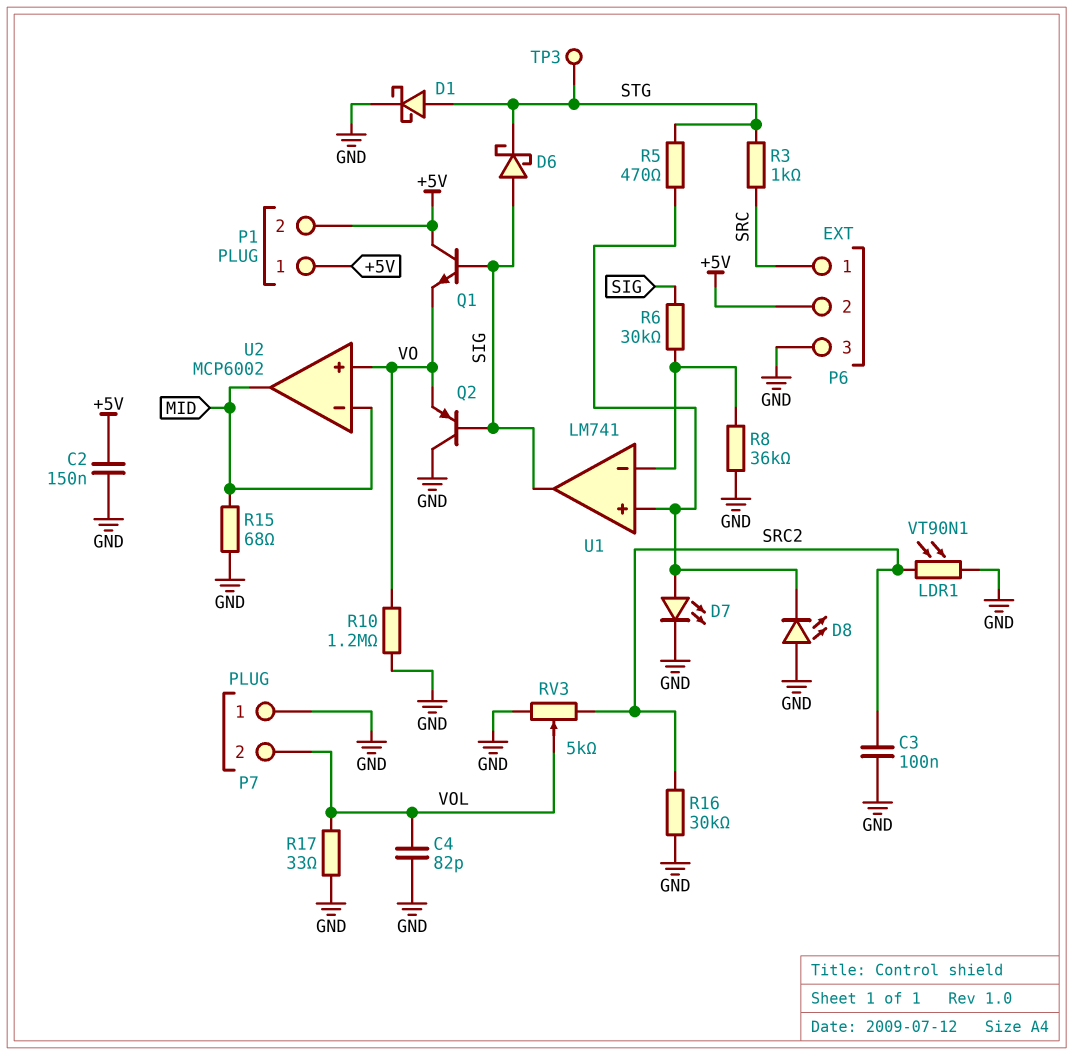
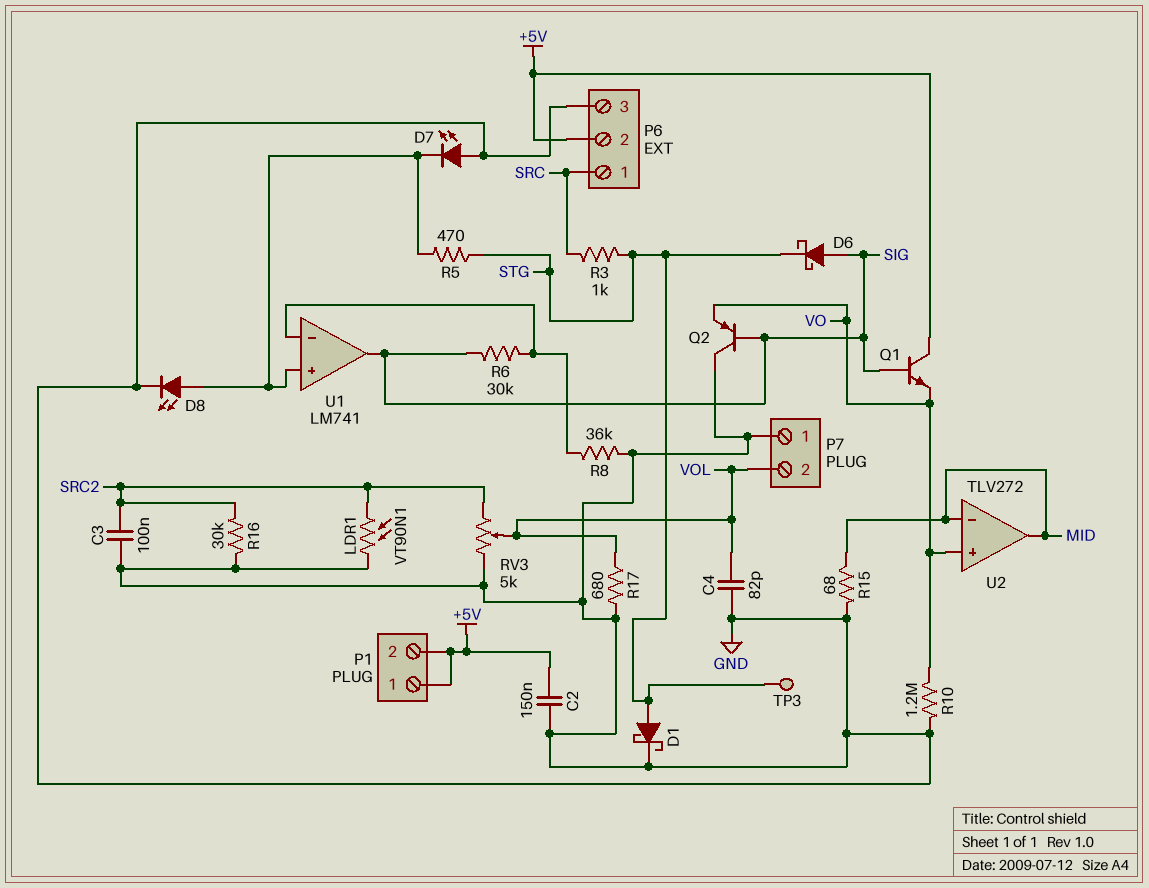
D7: LED (A U1/in+, K GND) -> LED (A GND, K U1/in+)
D8: LED (A GND, K U1/in+) -> LED (A U1/in+, K GND)
R17: 33 (GND, VOL) -> 680 (GND, VOL)
U2: MCP6002 -> TLV272

